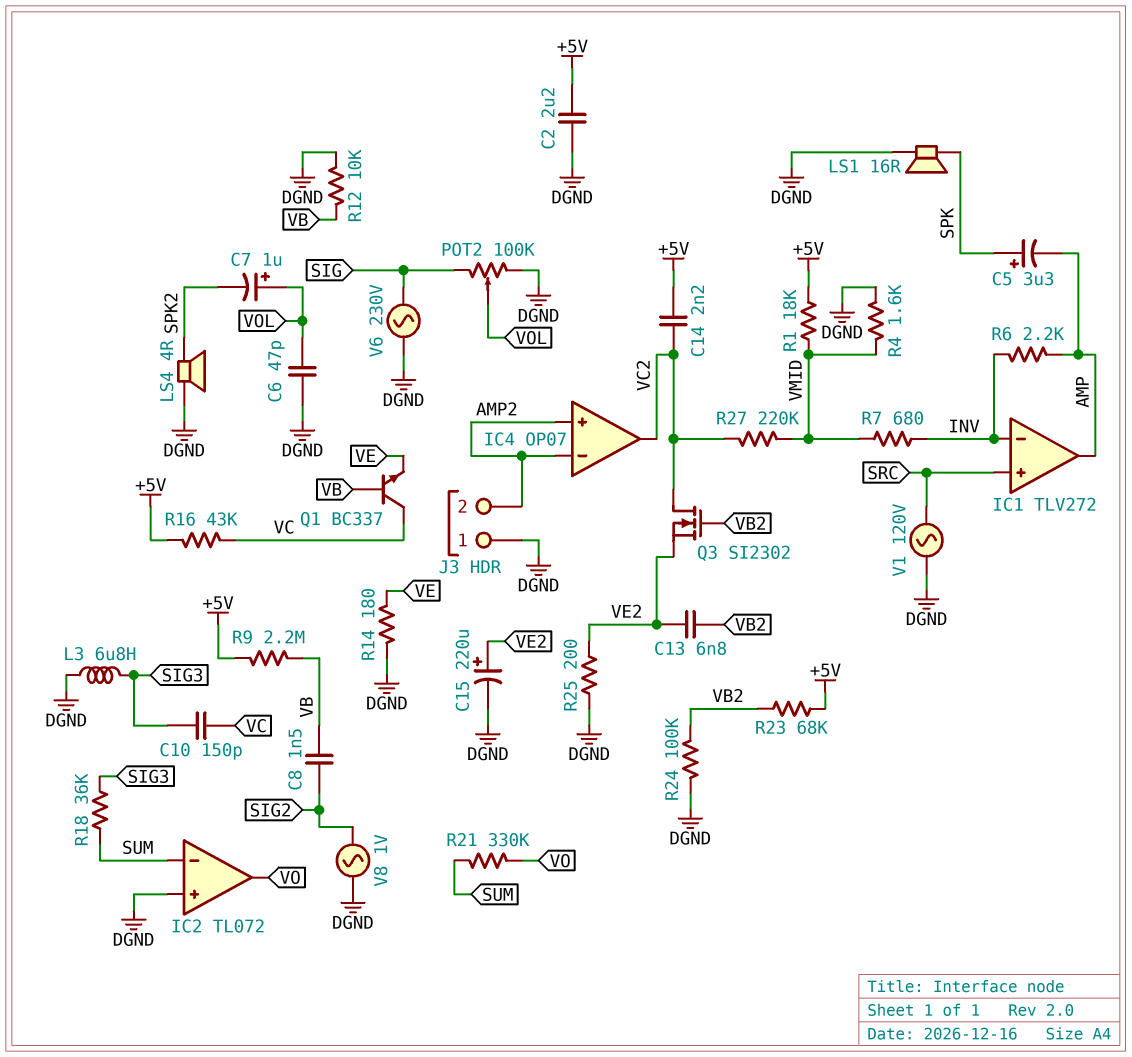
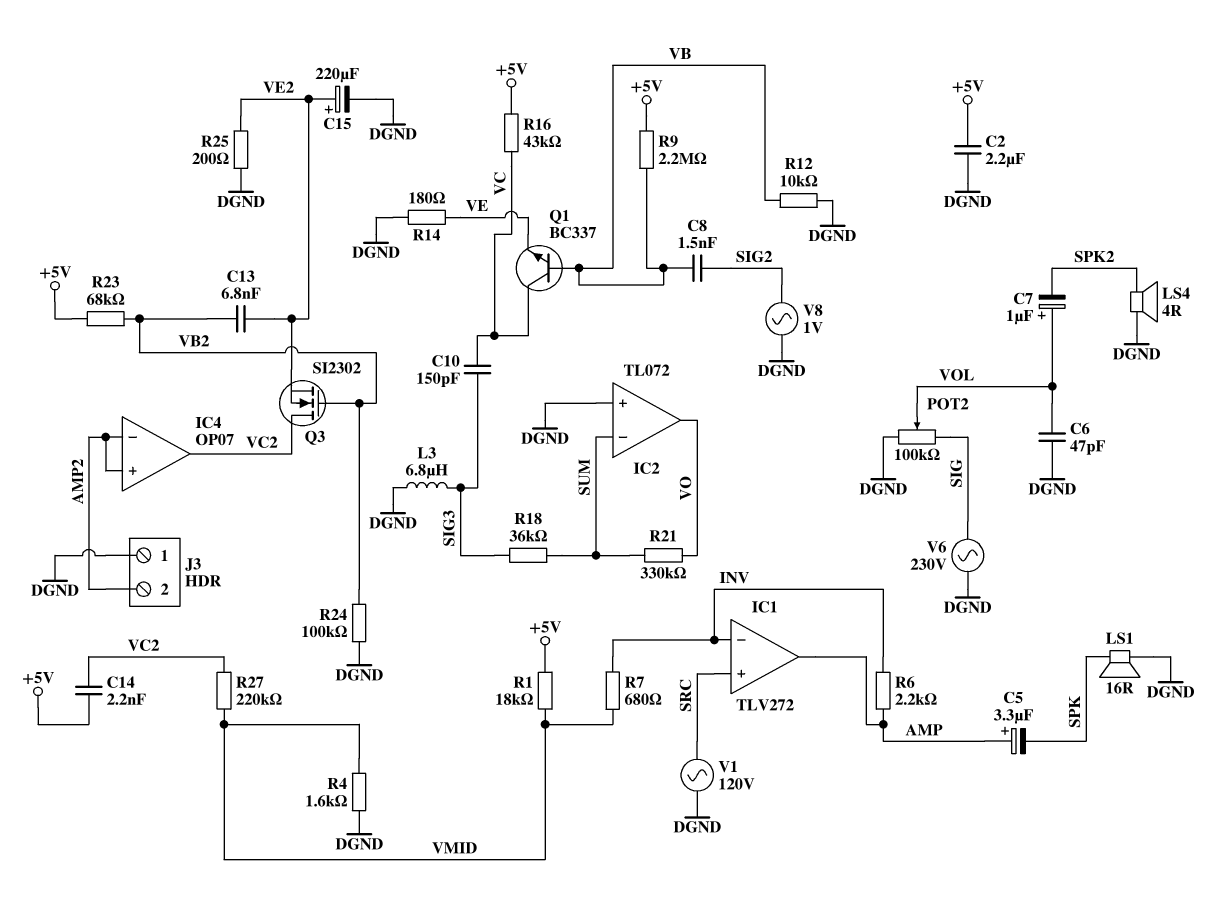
C5: 3.3uF (plus SPK, minus AMP) -> 3.3uF (plus AMP, minus SPK)

